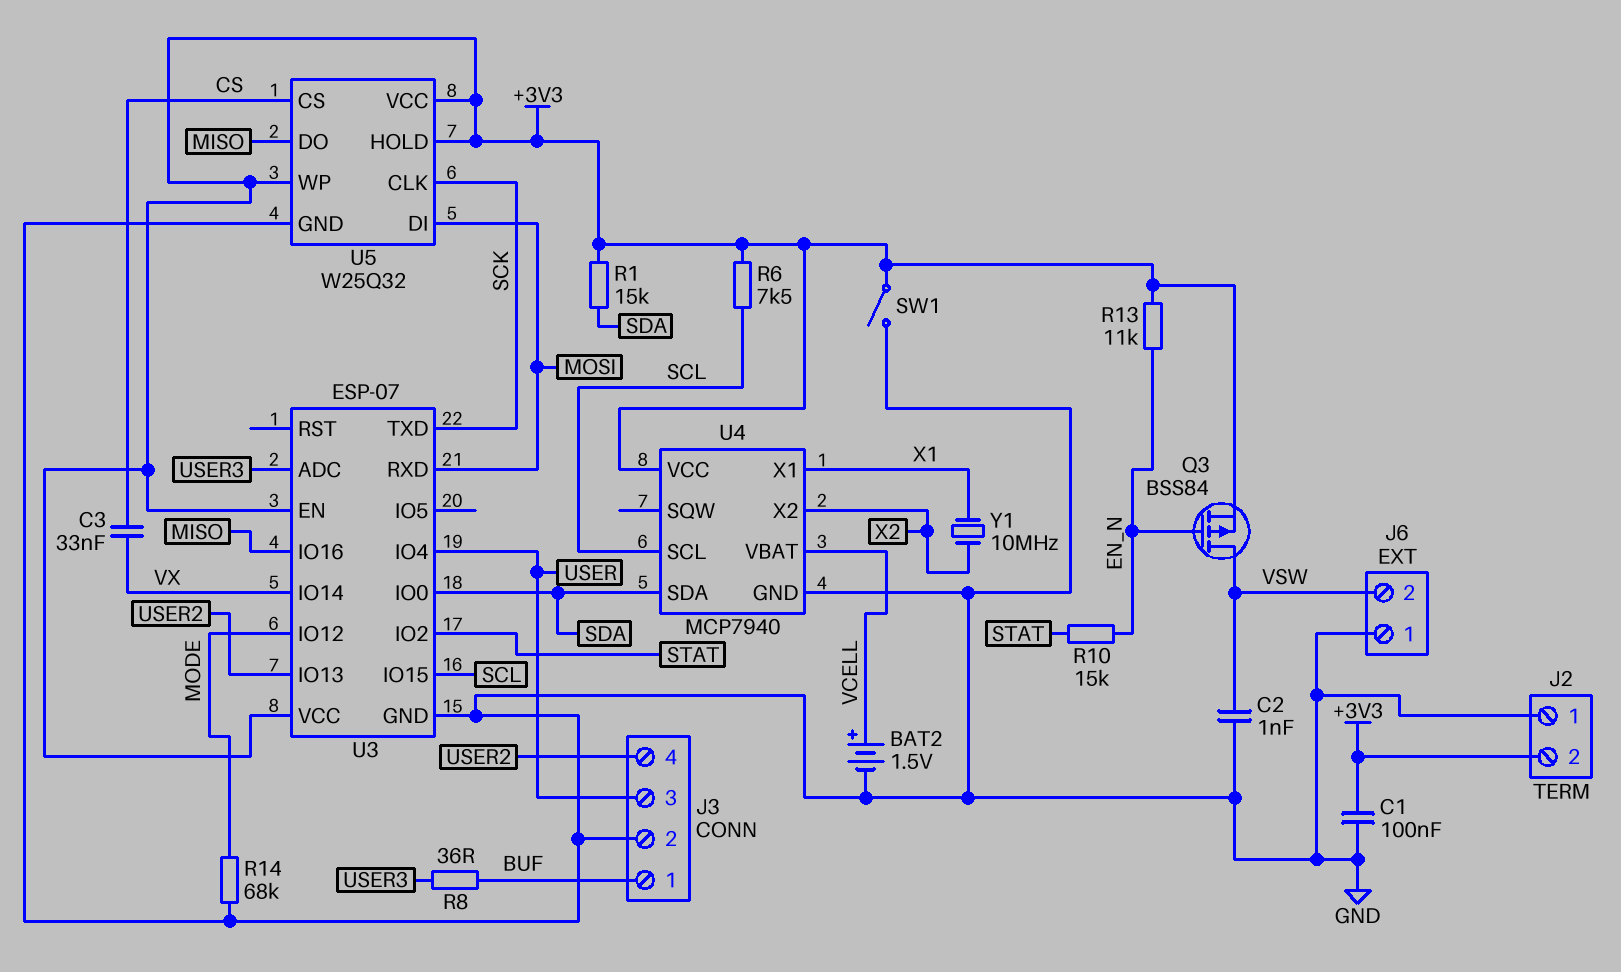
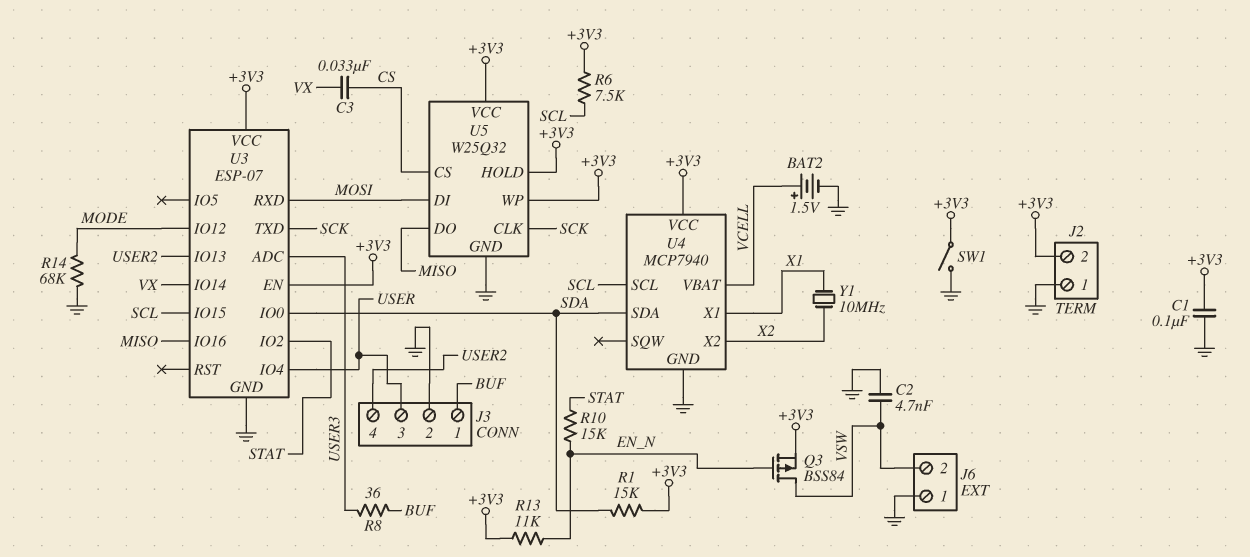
C2: 1nF (GND, VSW) -> 4.7nF (GND, VSW)

